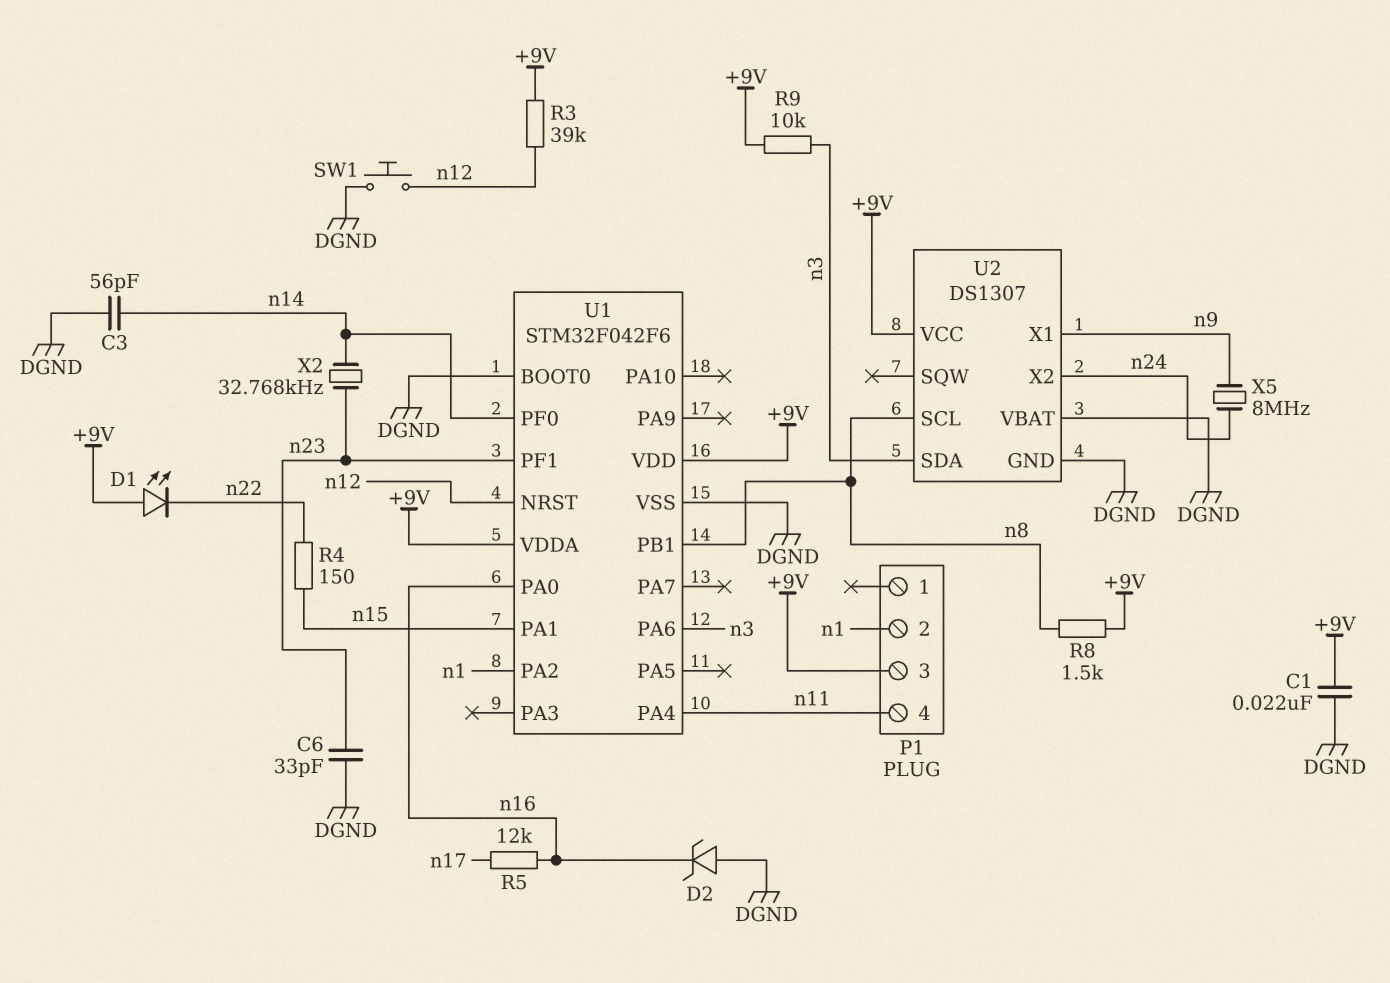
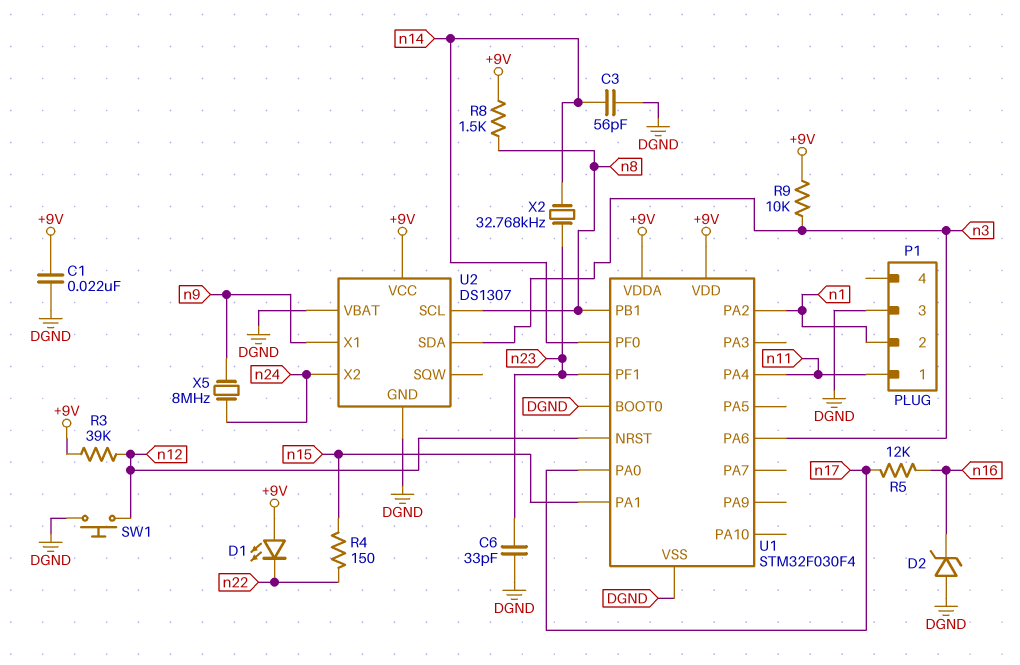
P1 pin 1: none -> n11
P1 pin 3: +9V -> DGND
P1 pin 4: n11 -> none
U1: STM32F042F6 -> STM32F030F4
U1 pin PA0: n16 -> n17

